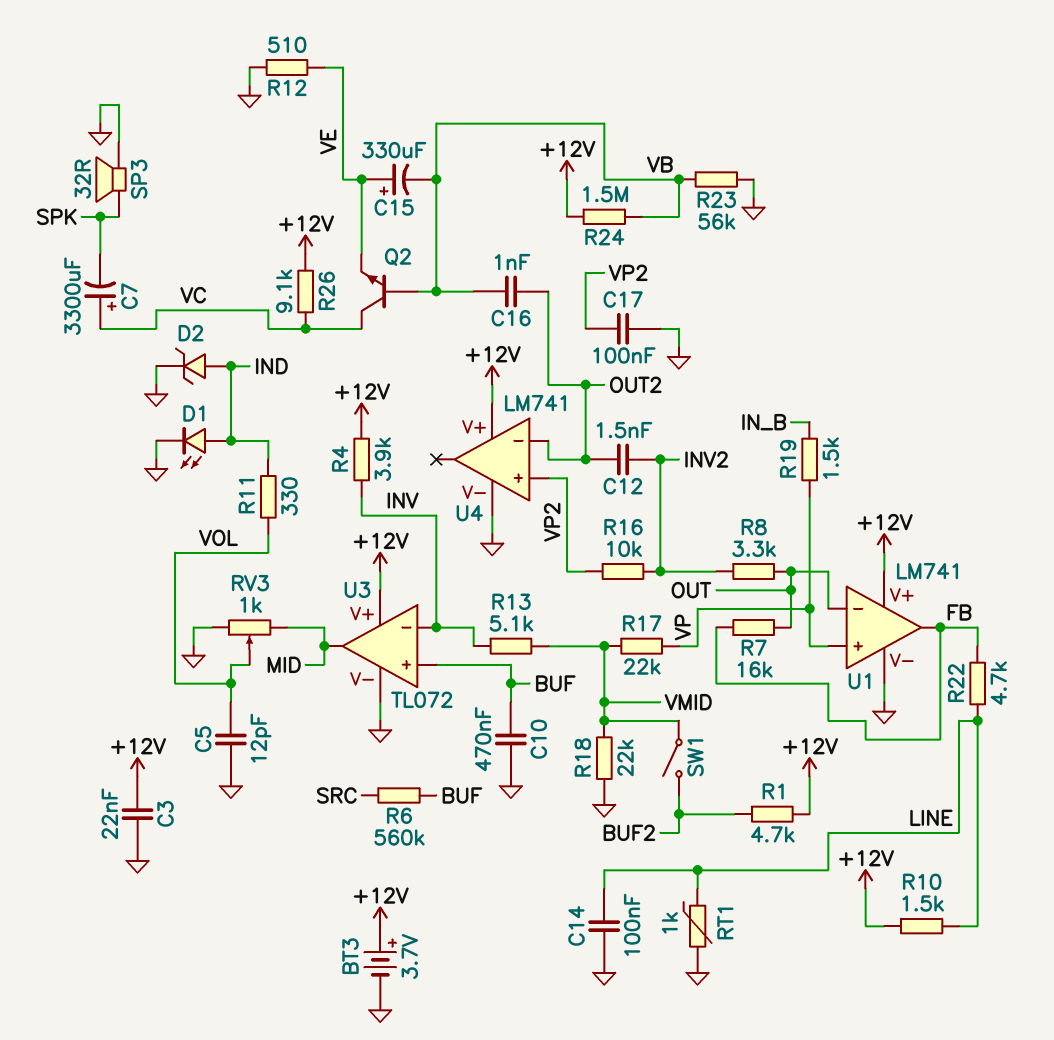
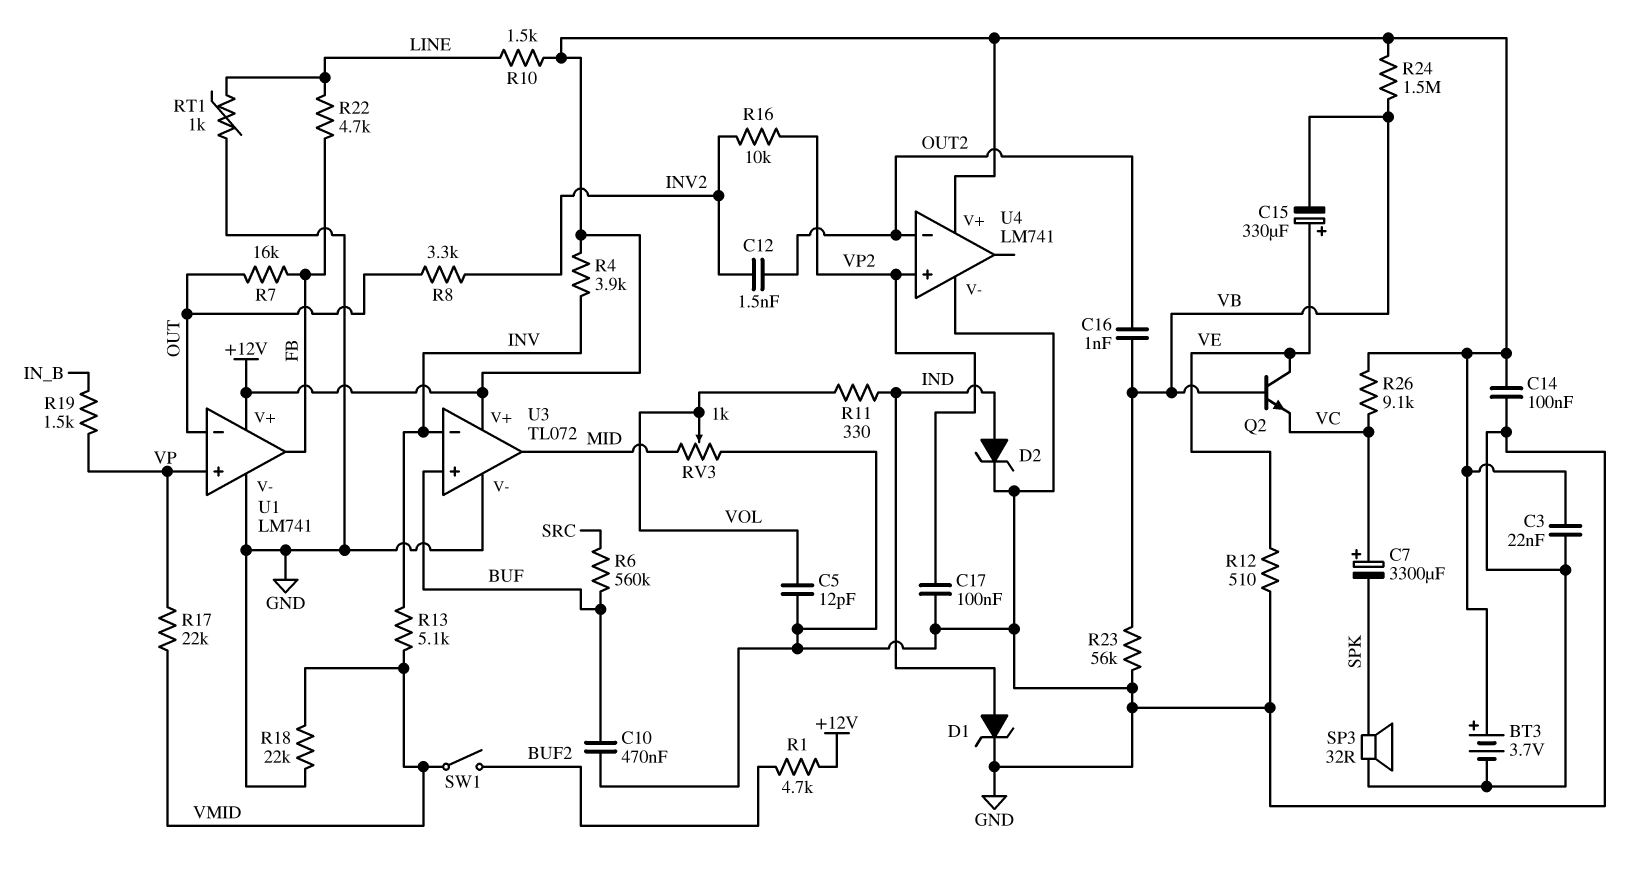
C14: 100nF (GND, LINE) -> 100nF (+12V, GND)
D1: LED (A IND, K GND) -> zener (A IND, K GND)
Q2: NPN (B VB, C VC, E VE) -> NPN (B VB, C VE, E VC)

